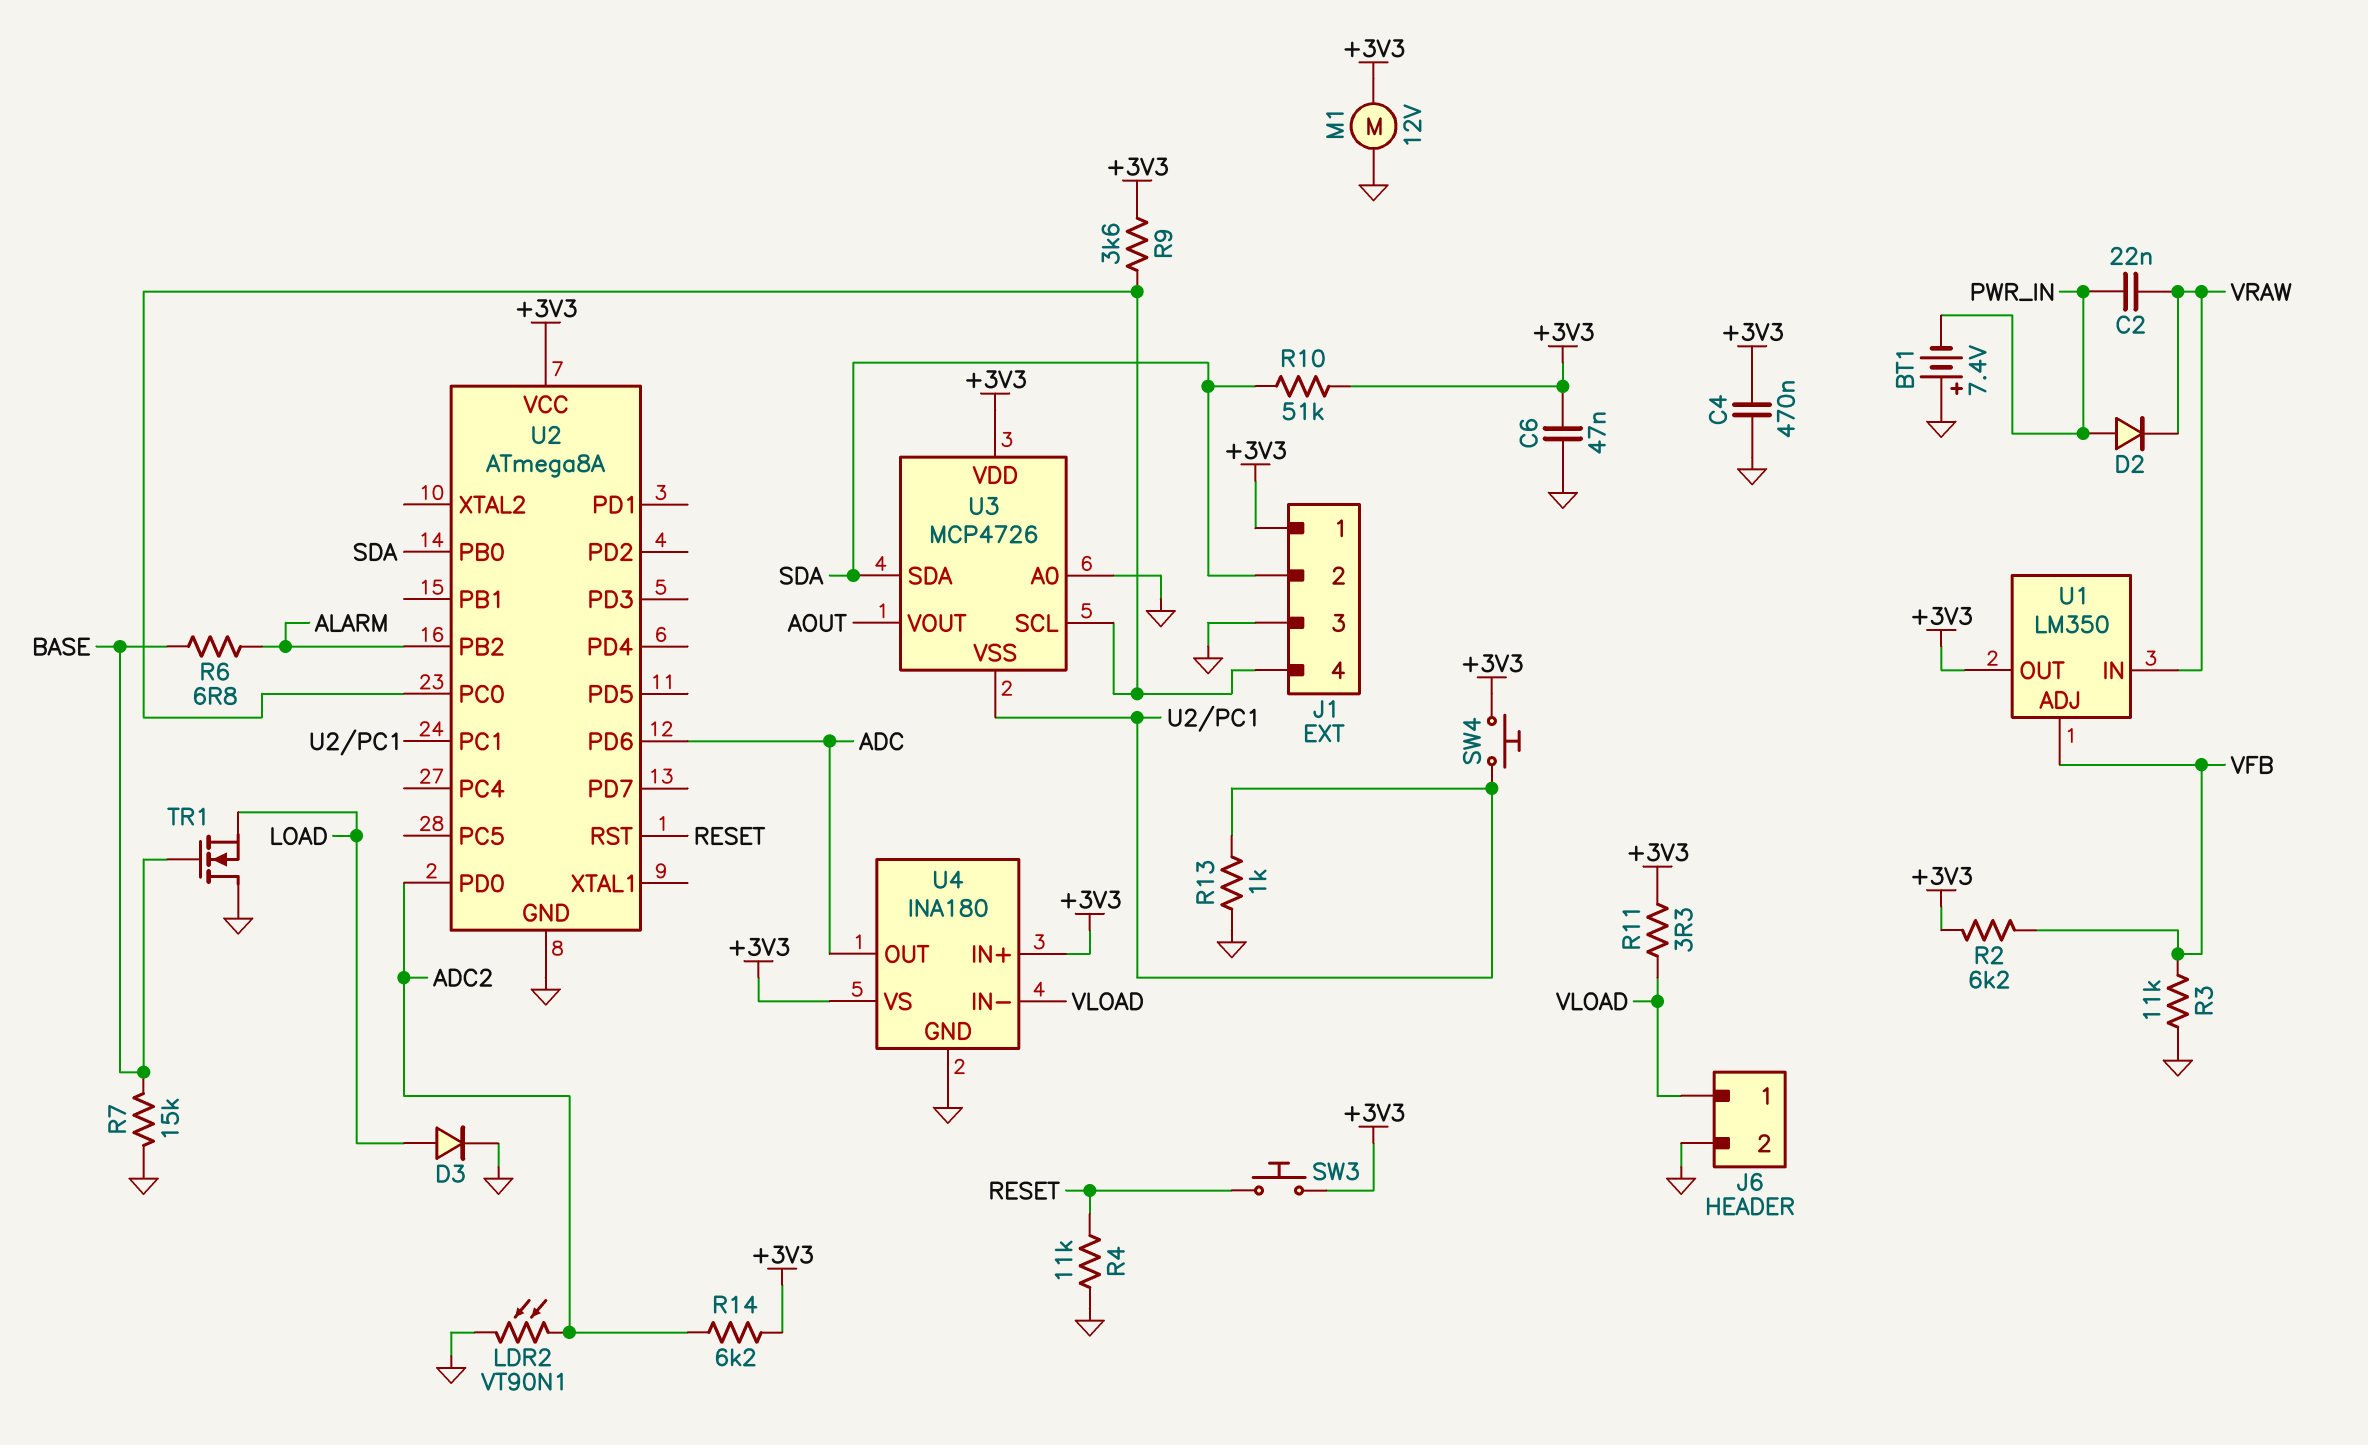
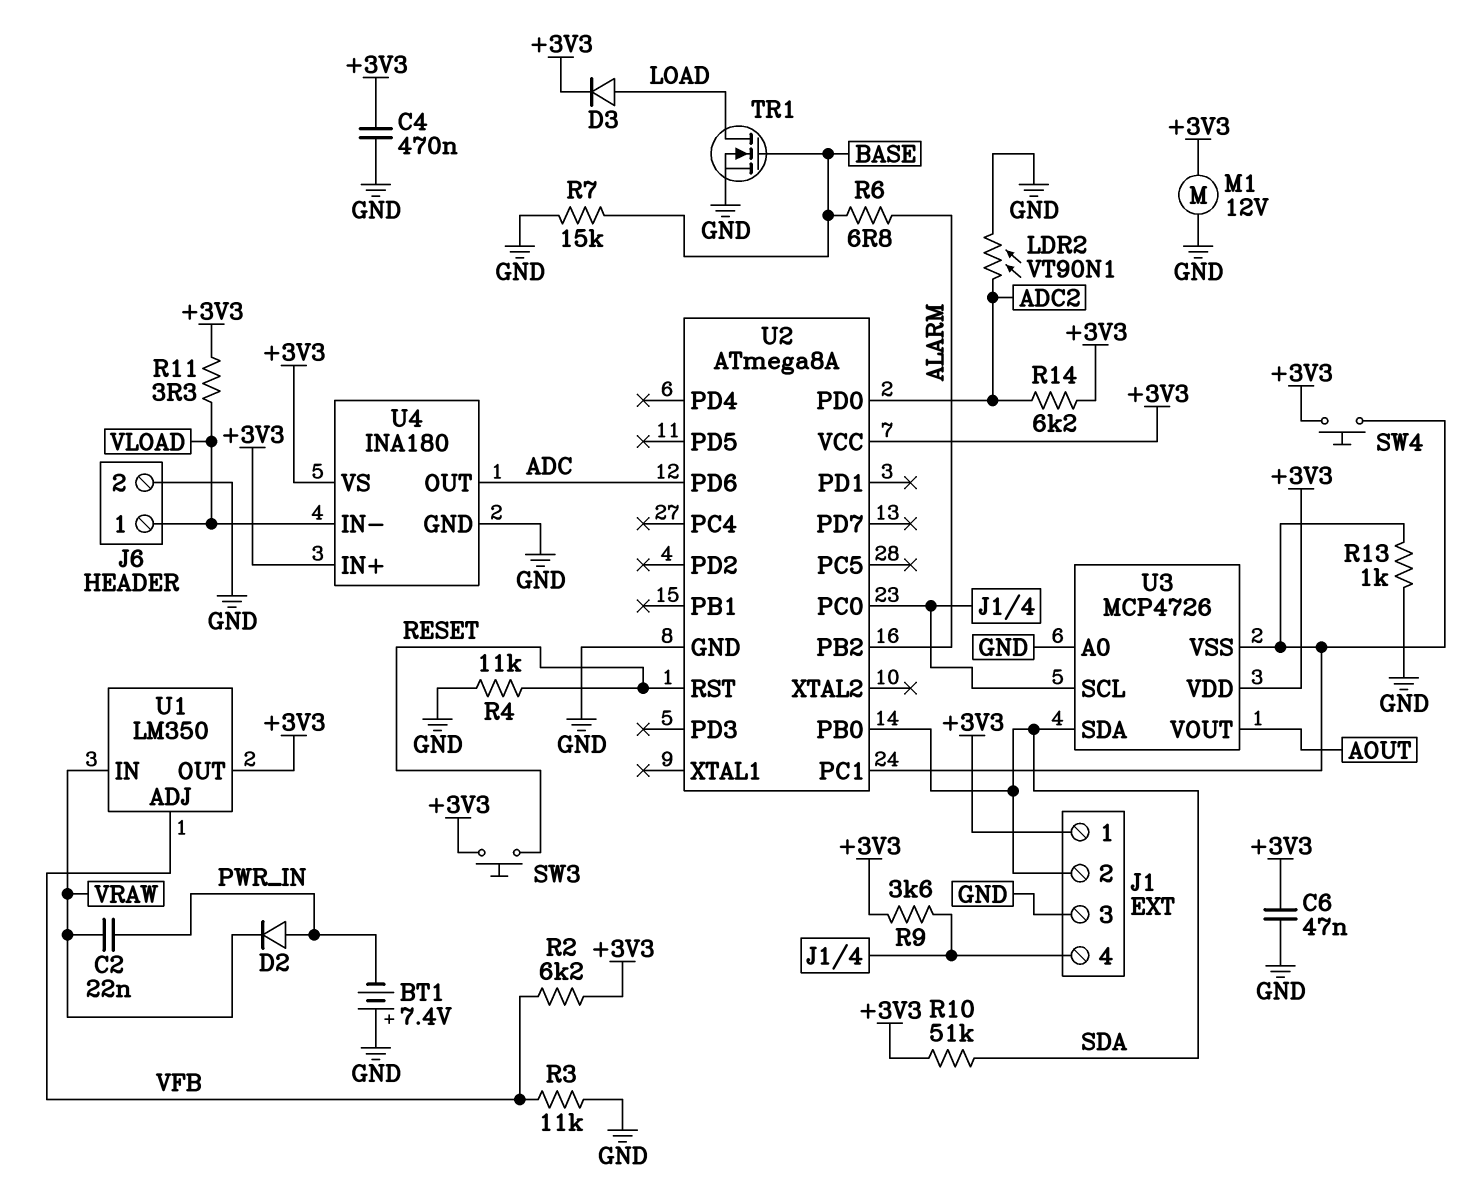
D3: diode (A LOAD, K GND) -> diode (A LOAD, K +3V3)
TR1: NMOS (G BASE, D GND, S LOAD) -> NMOS (G BASE, D LOAD, S GND)

